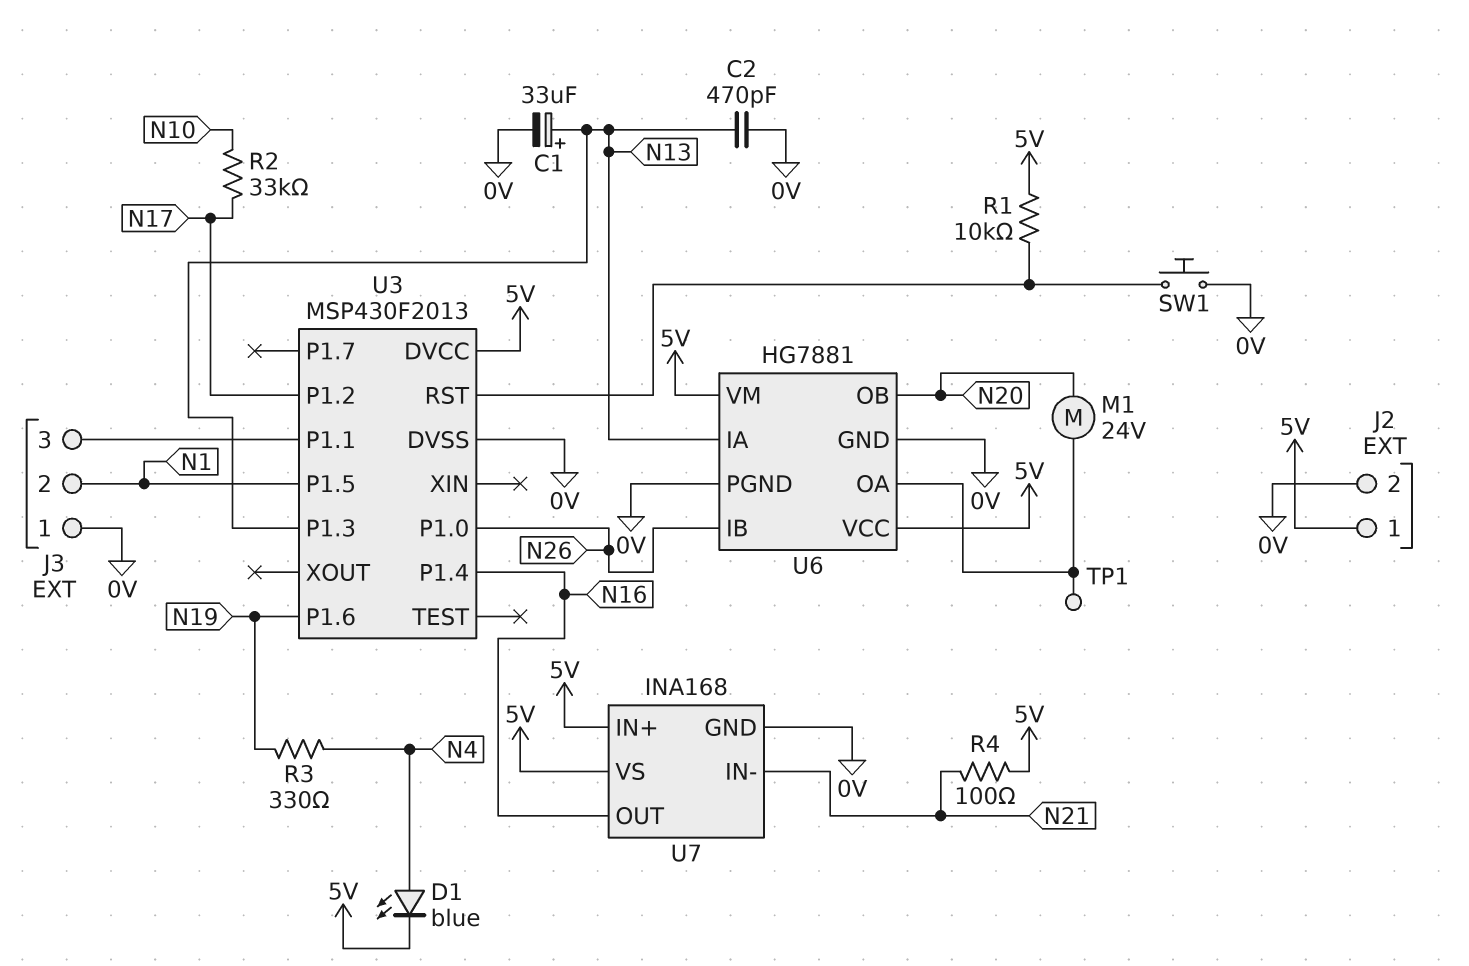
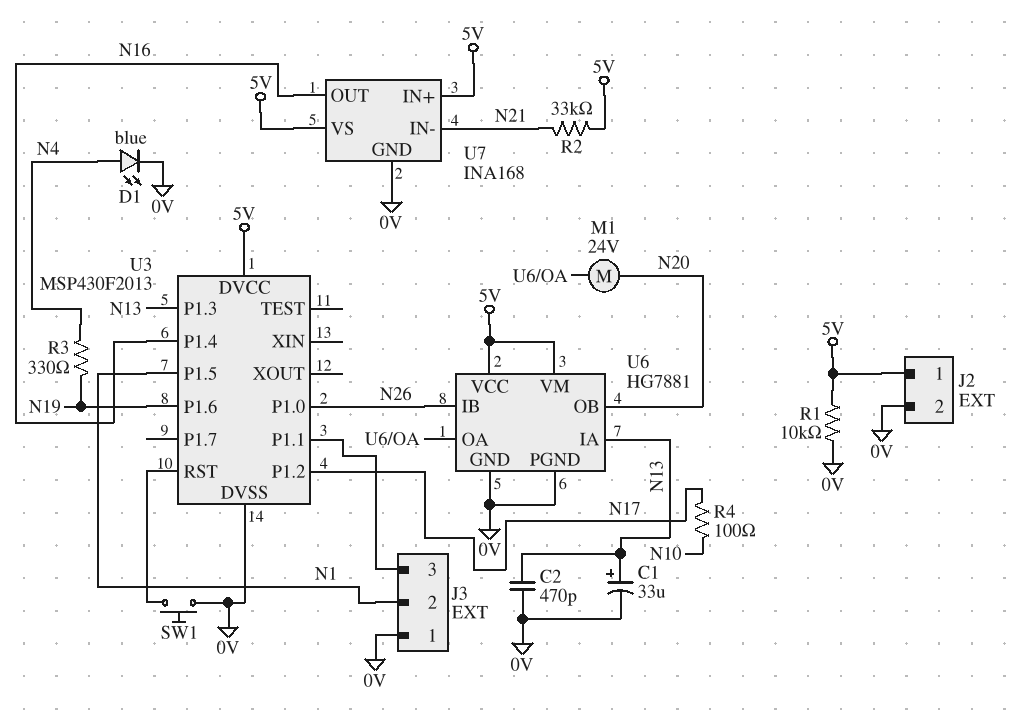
D1: LED blue (A N4, K 5V) -> LED blue (A N4, K 0V)
R1: 10k (5V, U3/RST) -> 10k (0V, 5V)
R2: 33k (N10, N17) -> 33k (5V, N21)
R4: 100 (5V, N21) -> 100 (N10, N17)
TP1: test point (U6/OA) -> none

